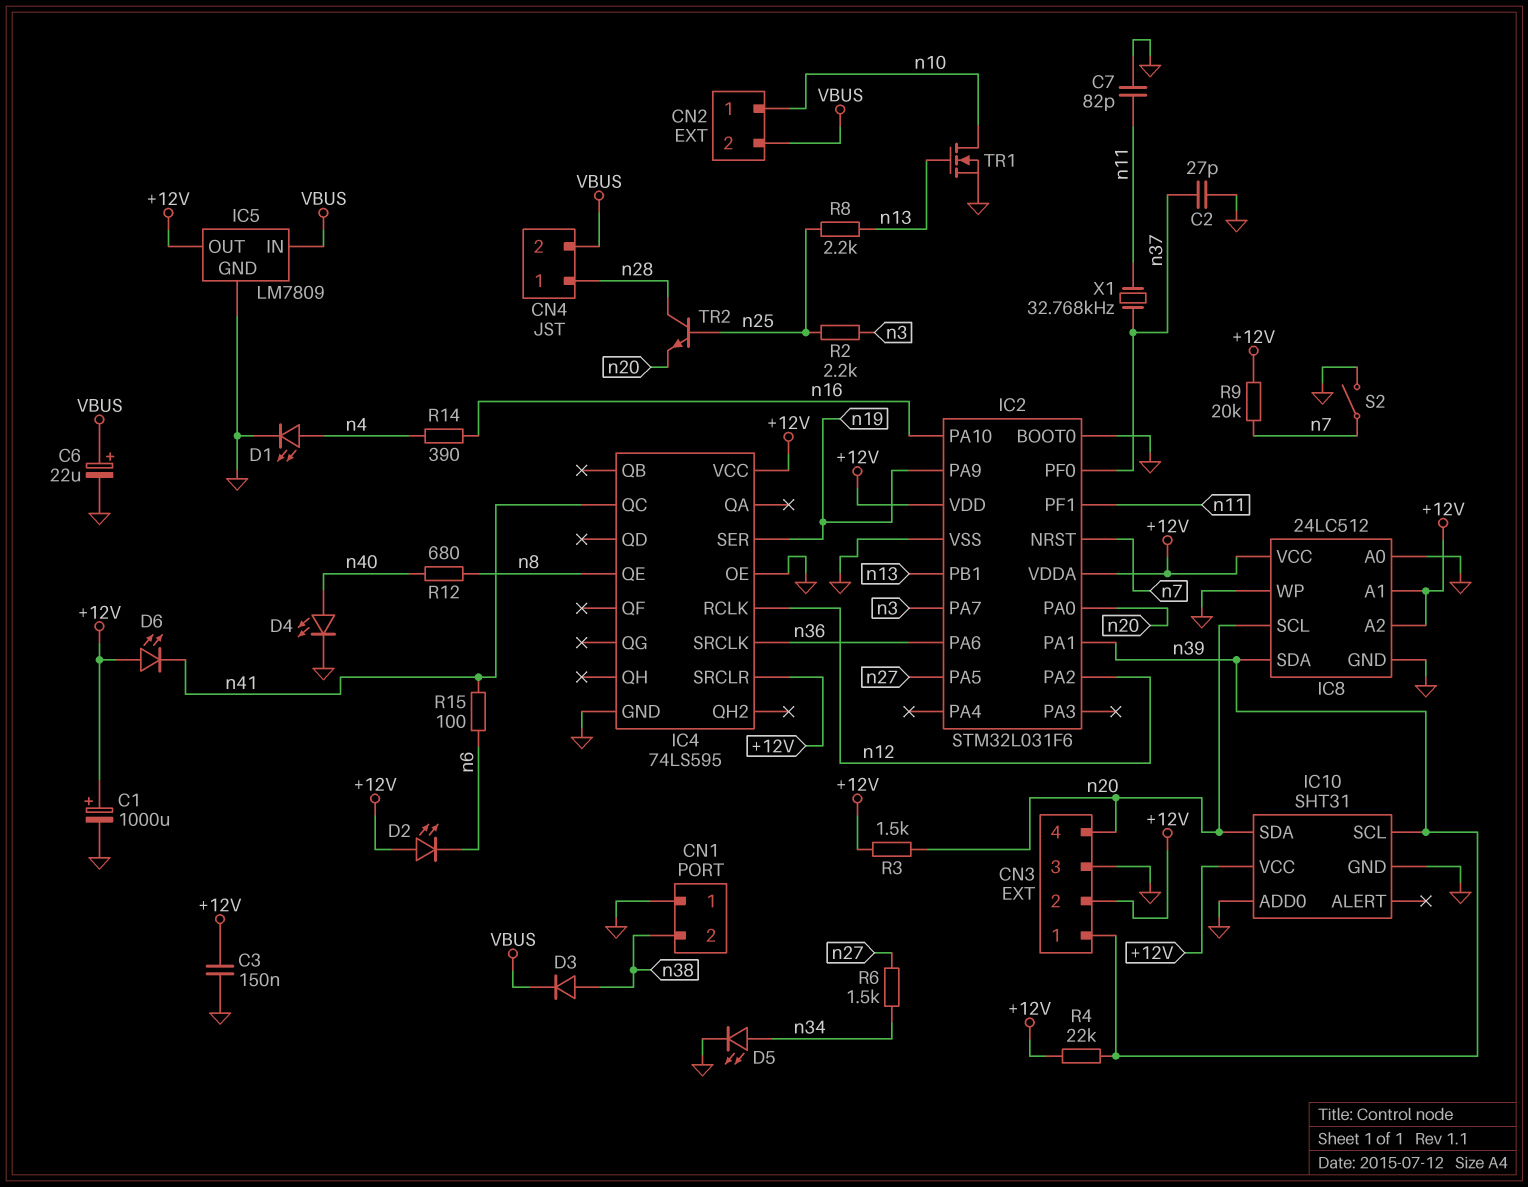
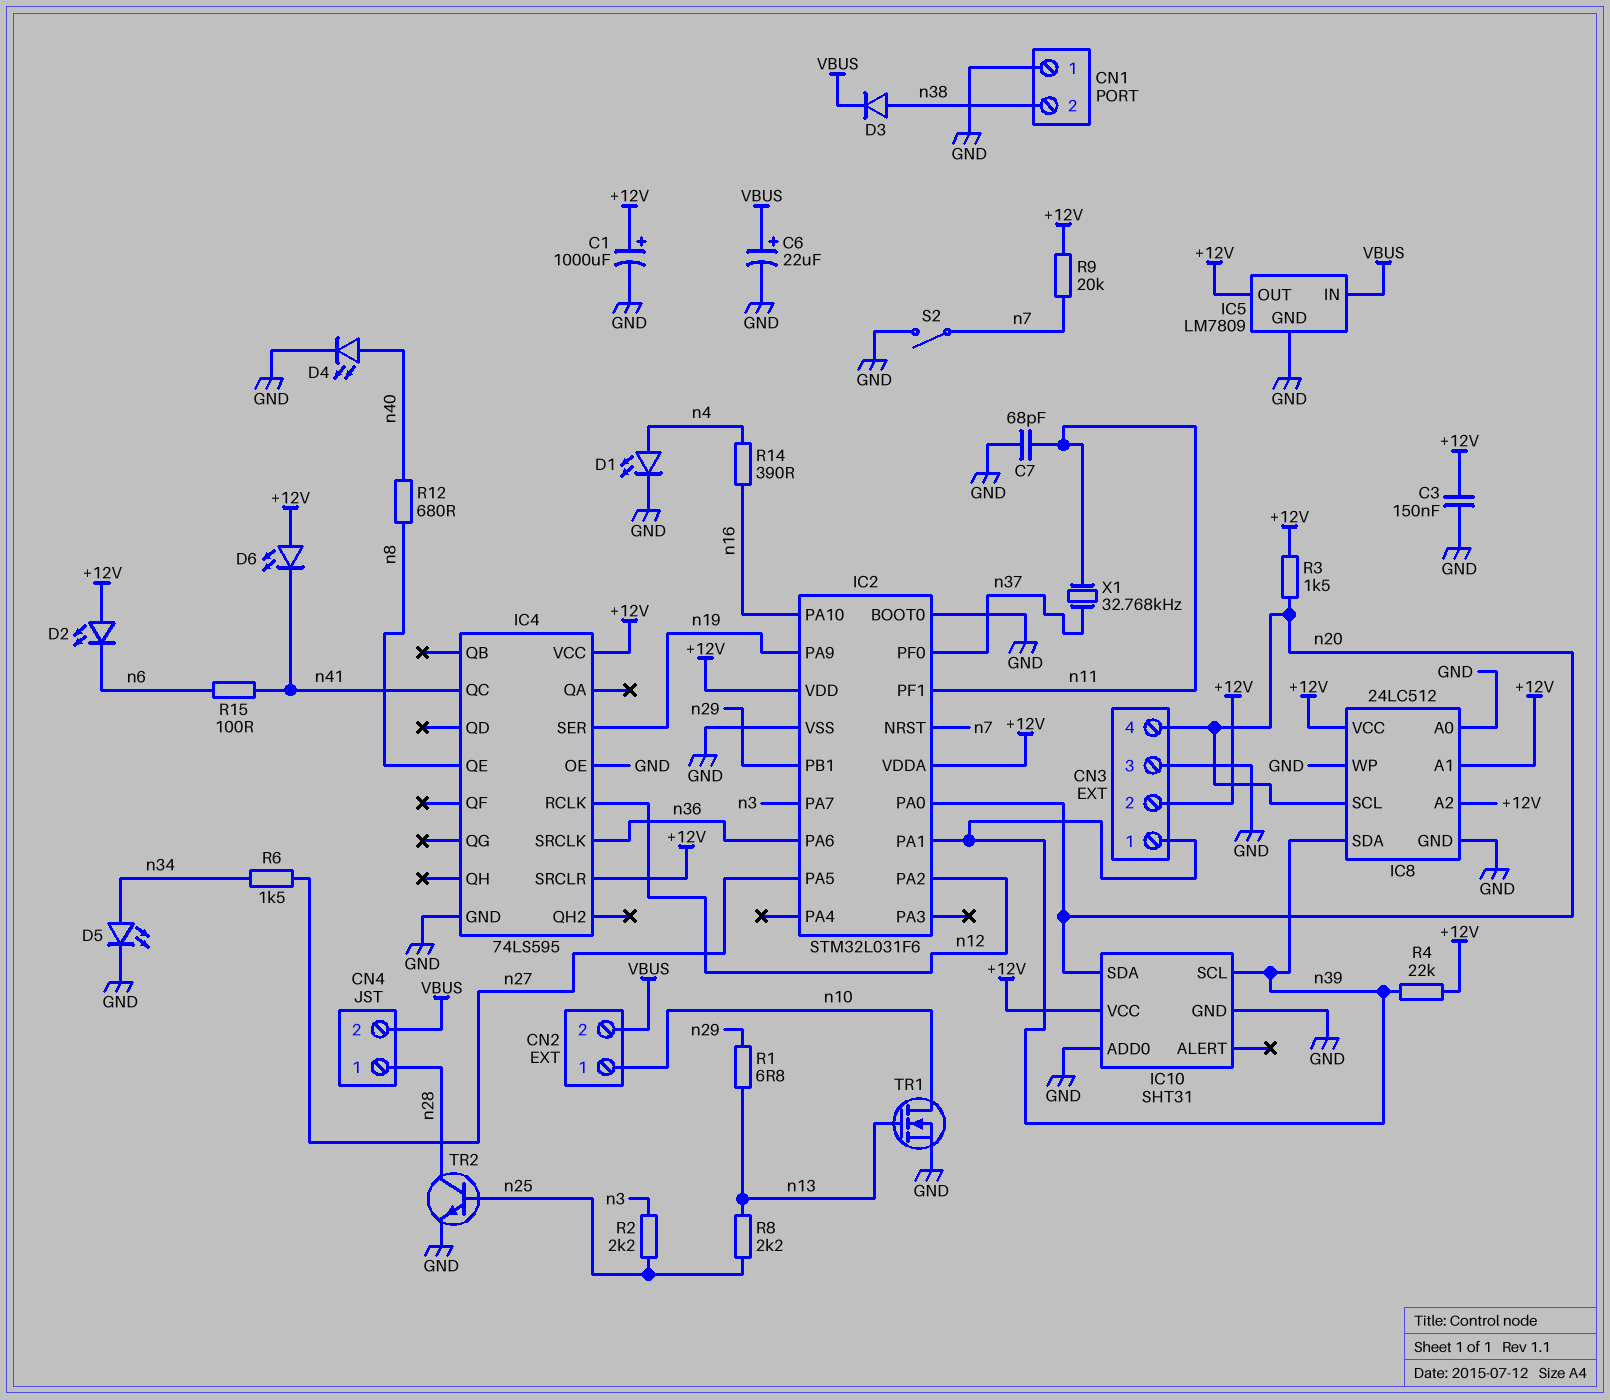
C2: 27pF (GND, n37) -> none
C7: 82pF (GND, n11) -> 68pF (GND, n11)
IC2 pin PB1: n13 -> n29
R1: none -> 6.8 (n13, n29)
TR2: NPN (B n25, C n28, E n20) -> NPN (B n25, C n28, E GND)

